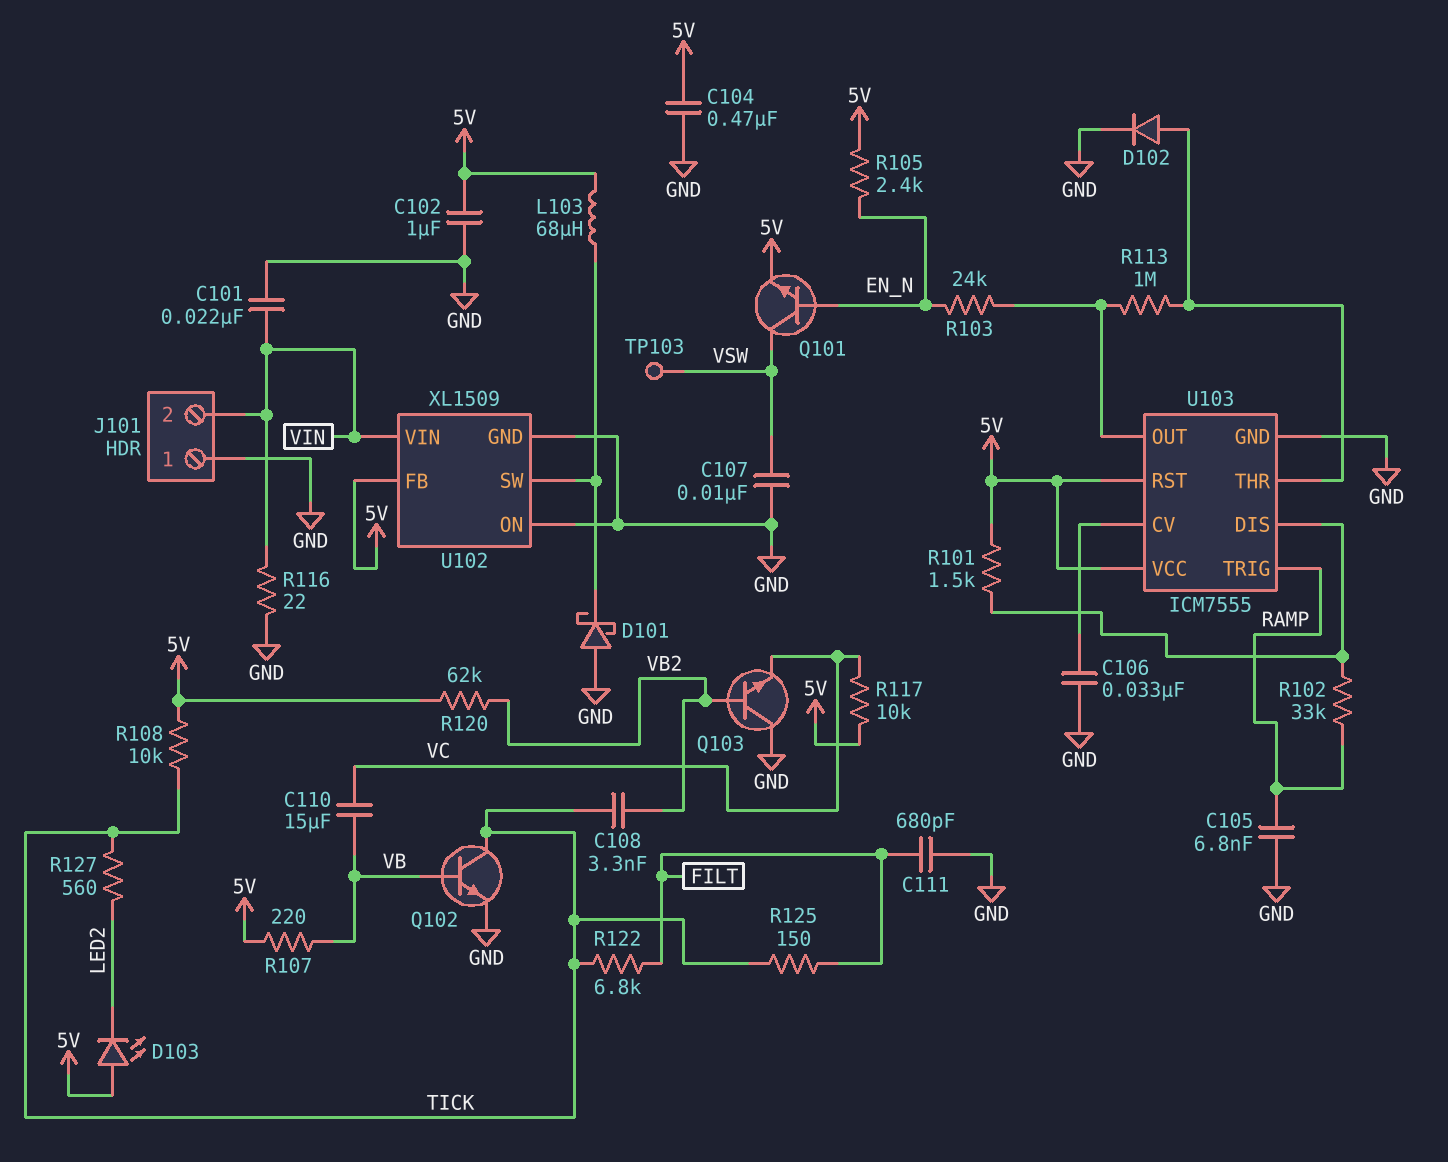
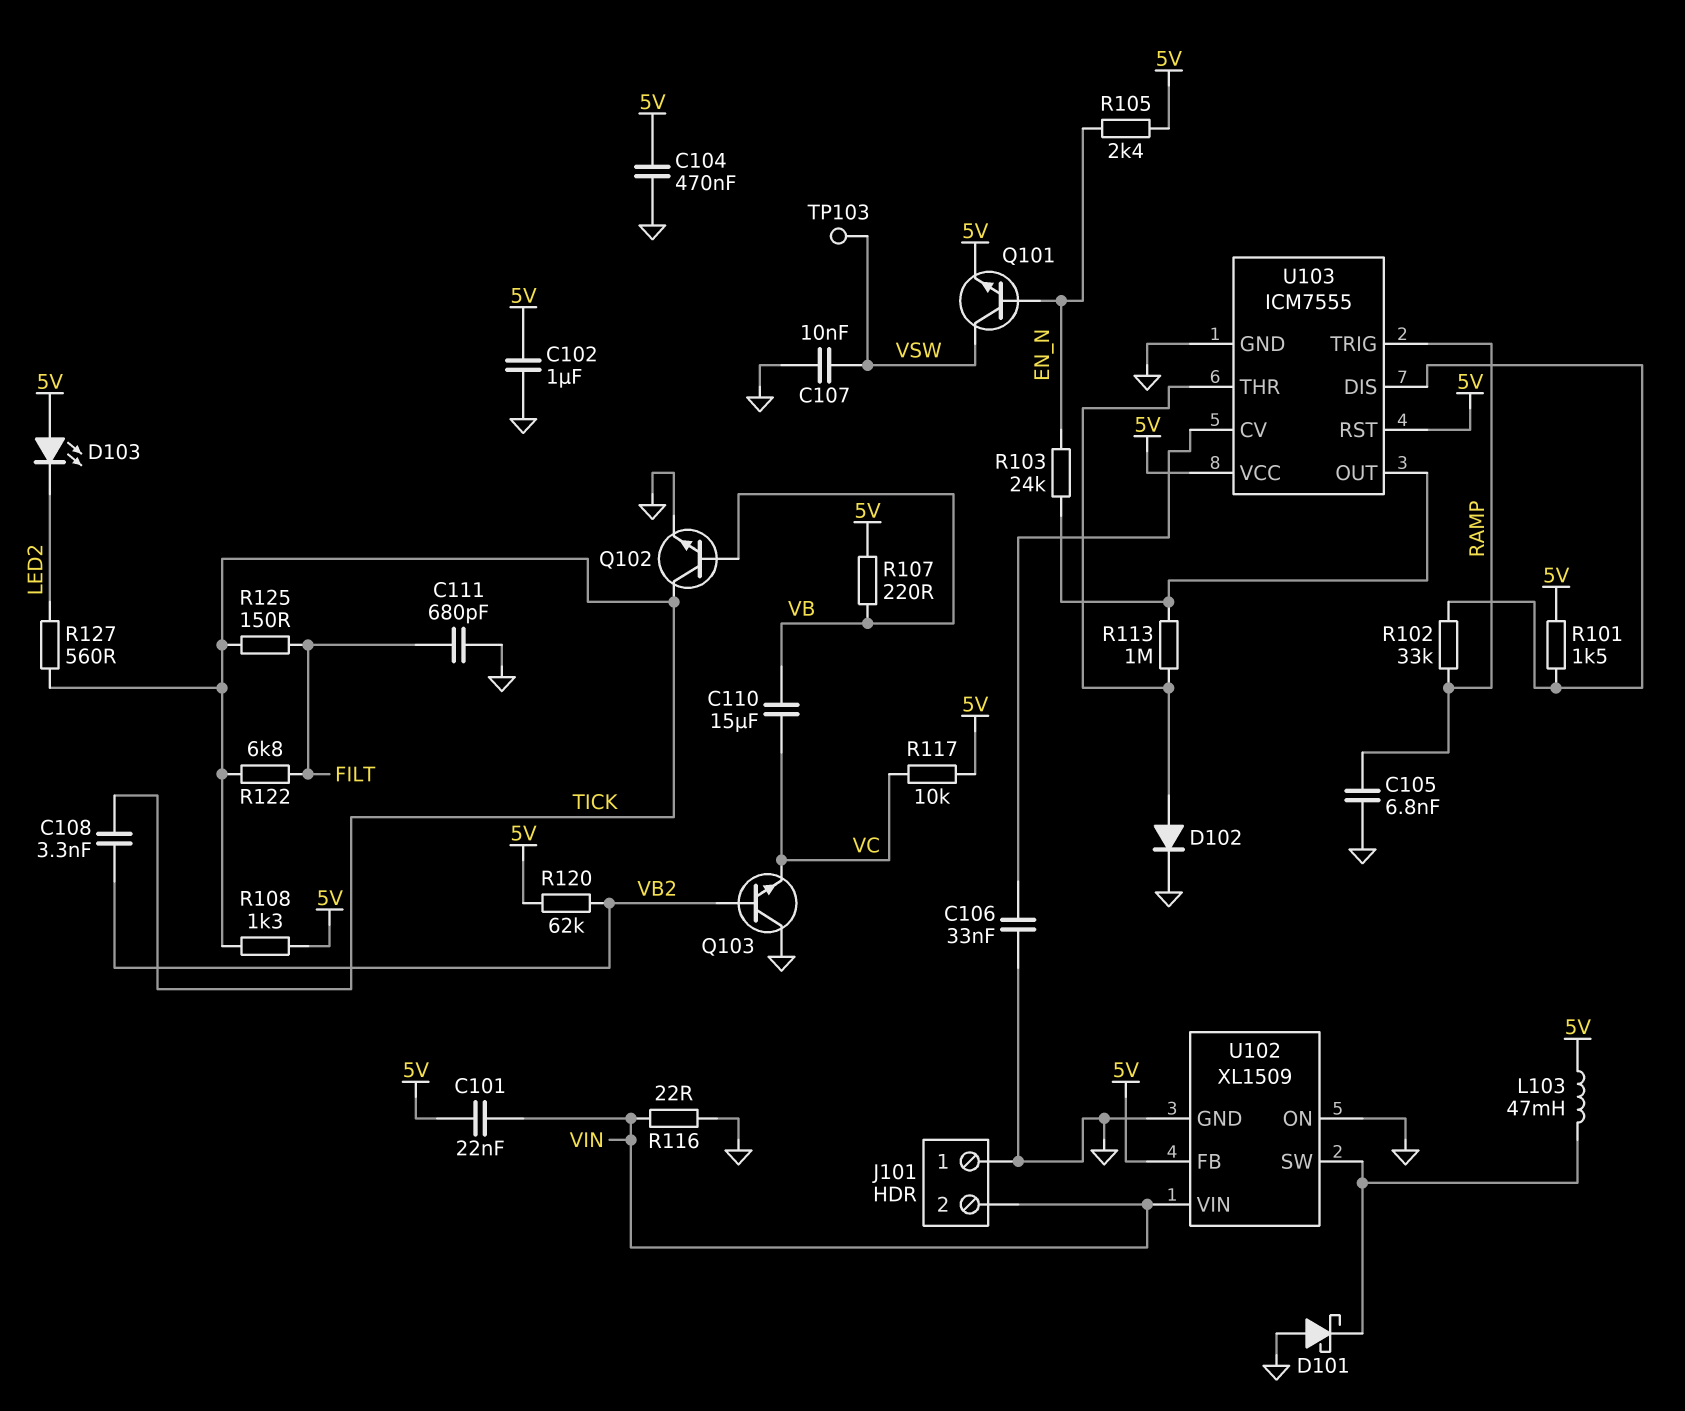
C101: 22nF (GND, VIN) -> 22nF (5V, VIN)
L103: 68uH (5V, U102/SW) -> 47mH (5V, U102/SW)
R108: 10k (5V, TICK) -> 1.3k (5V, TICK)

